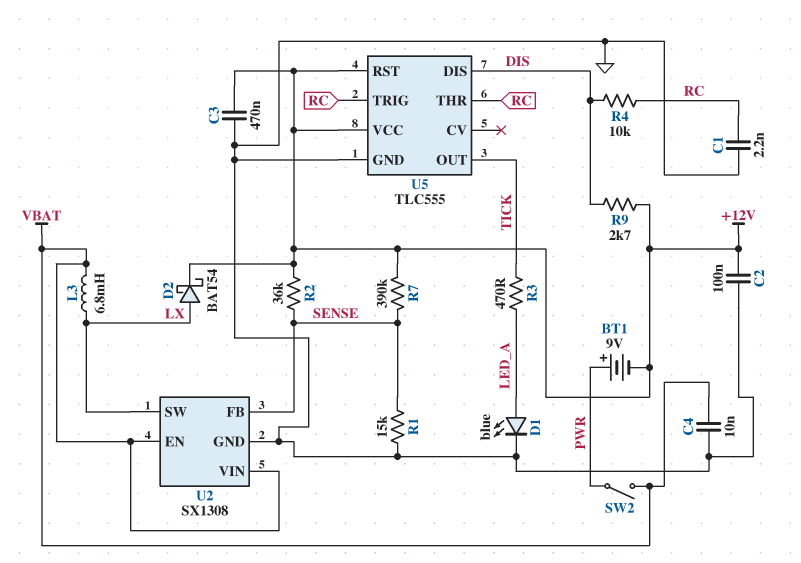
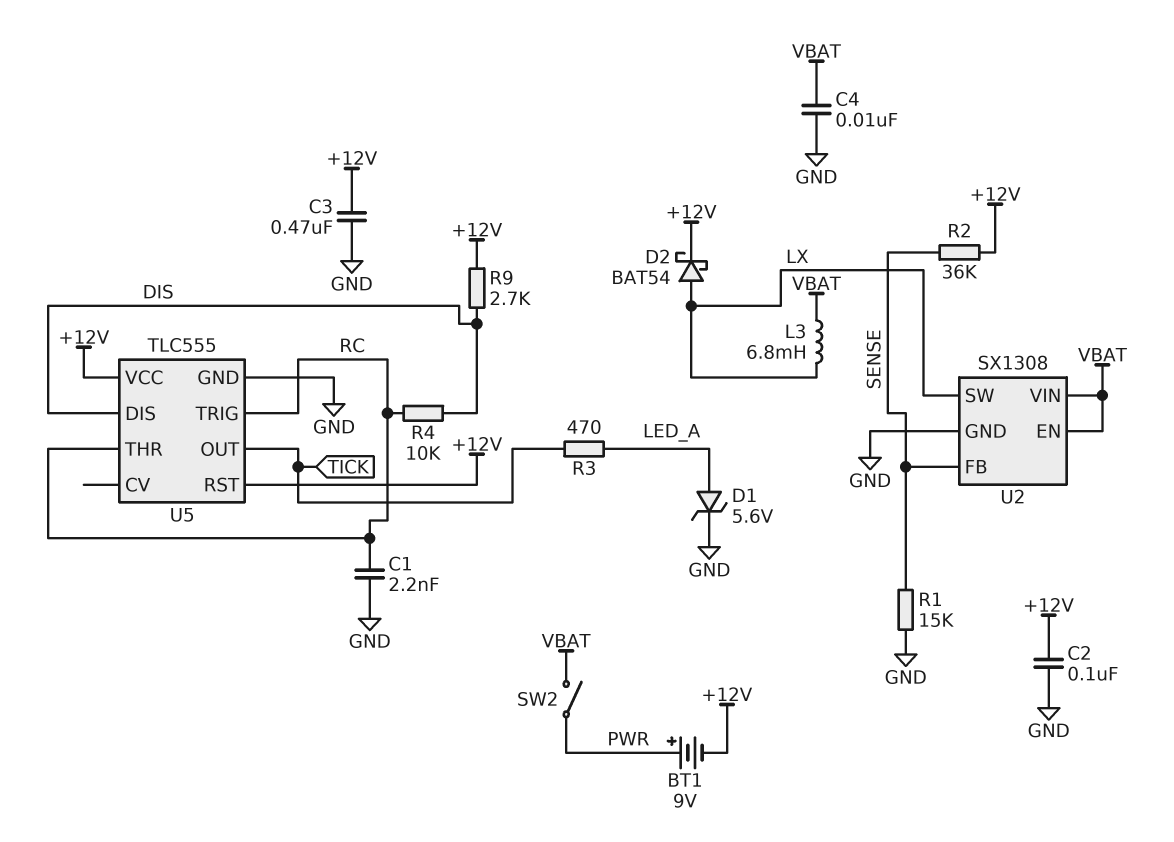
D1: LED blue (A LED_A, K GND) -> zener 5.6V (A LED_A, K GND)
R7: 390k (+12V, SENSE) -> none

